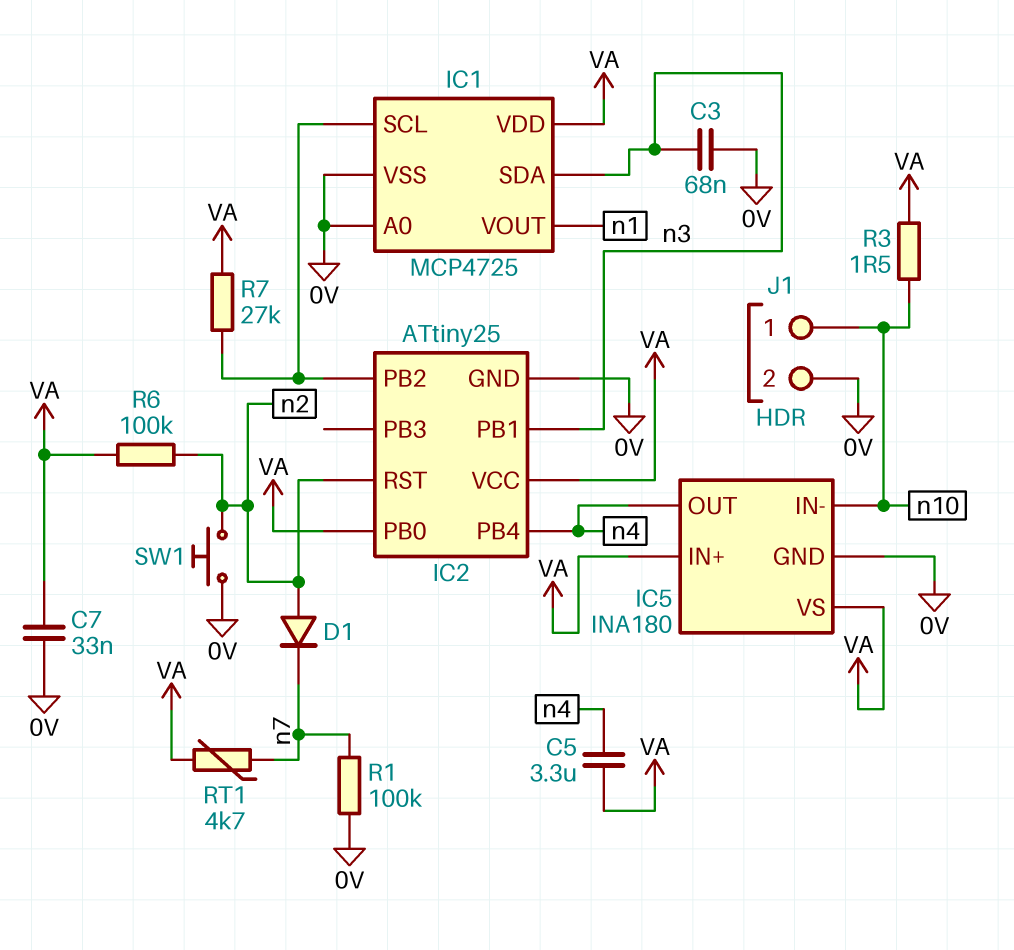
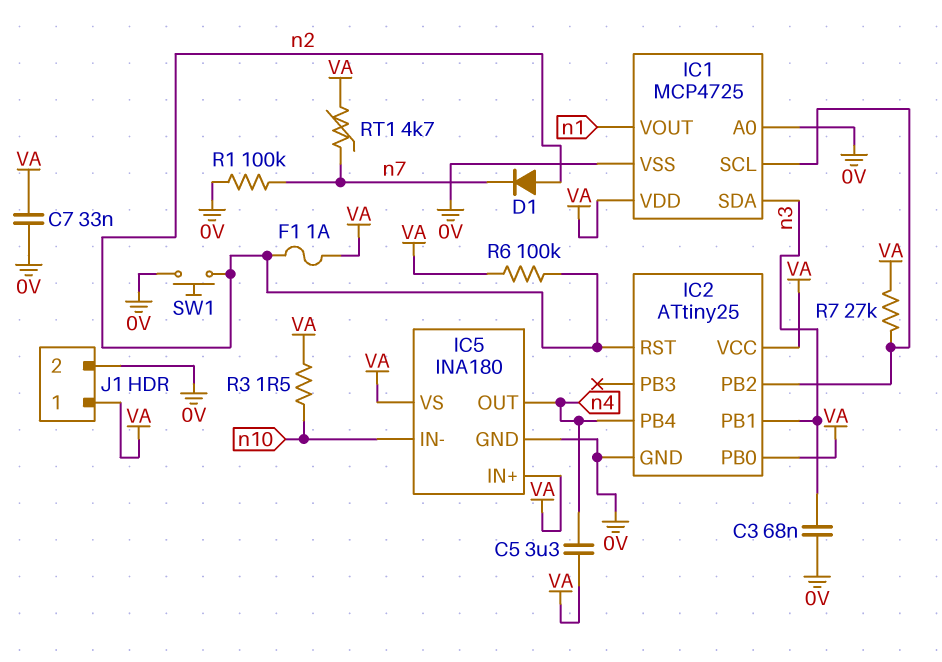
F1: none -> 1A (VA, n2)
J1 pin 1: n10 -> VA

